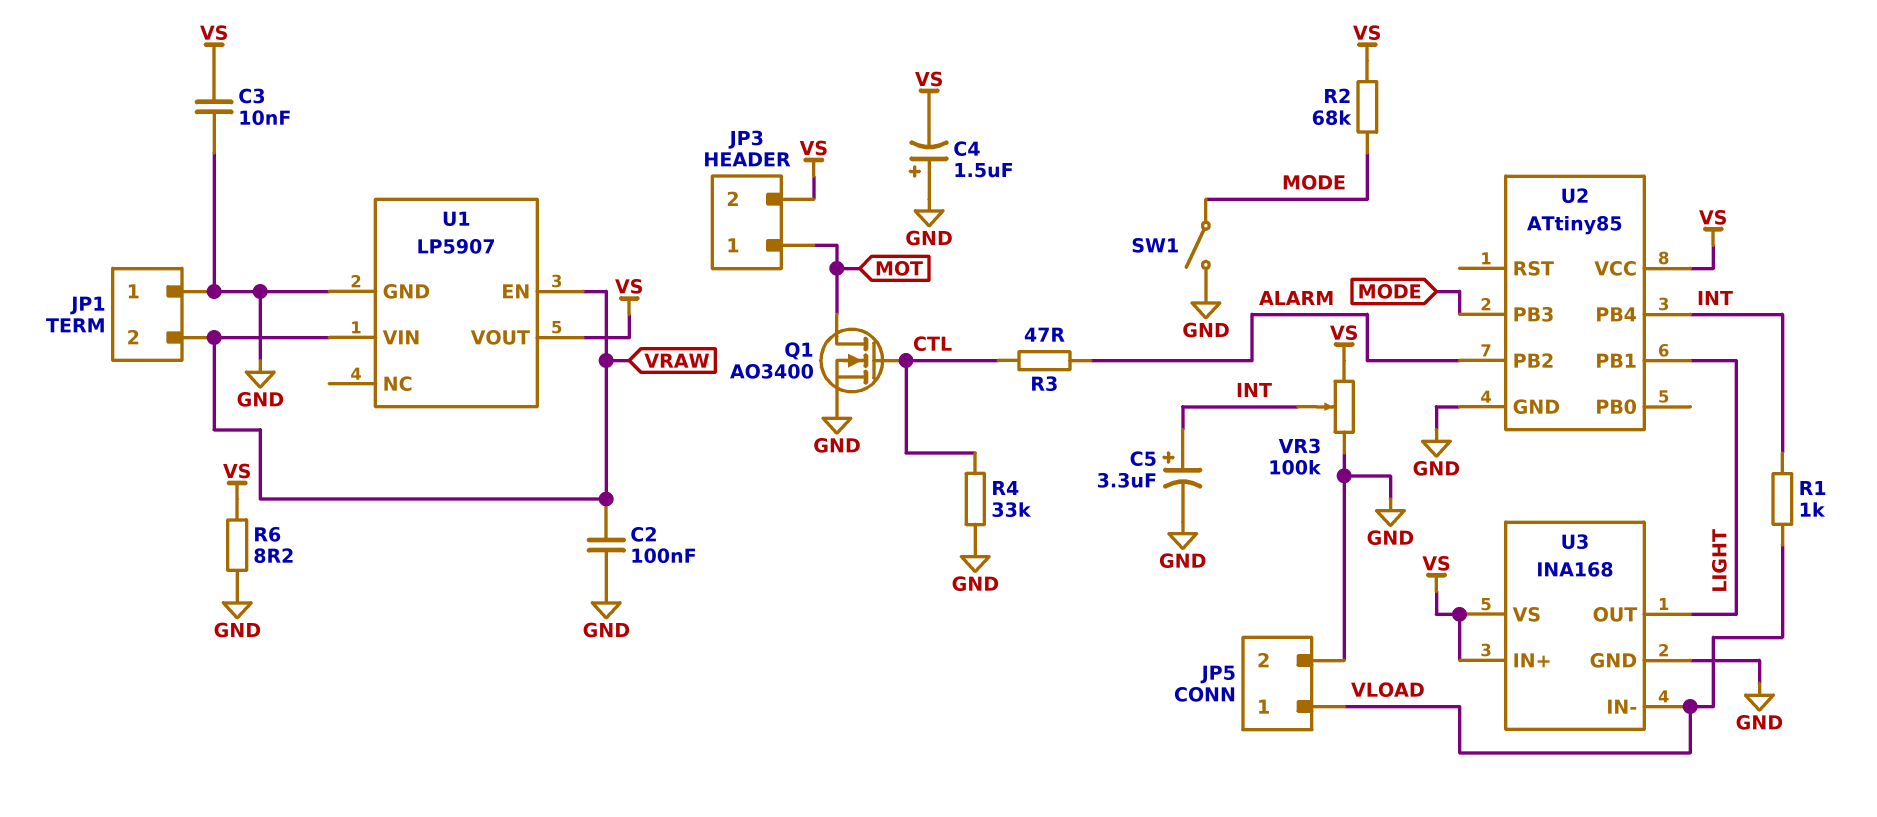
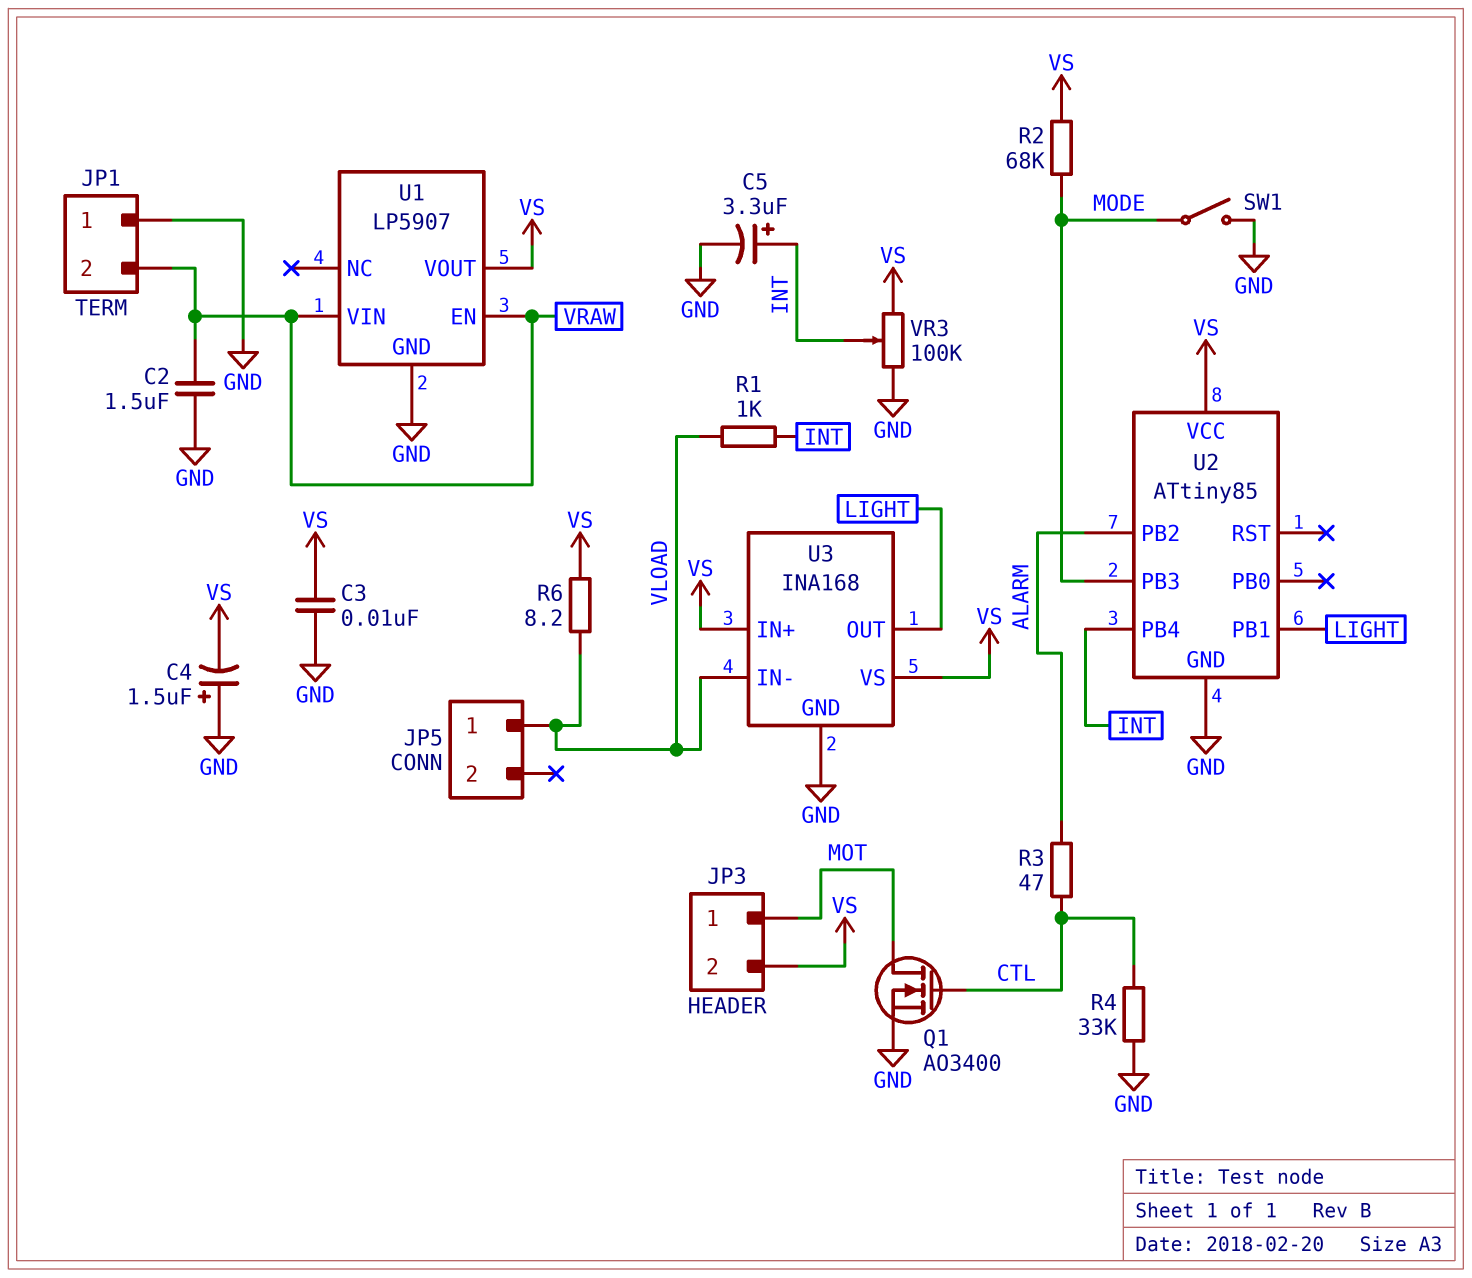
C2: 100nF (GND, VRAW) -> 1.5uF (GND, VRAW)
JP5 pin 2: GND -> none
R6: 8.2 (GND, VS) -> 8.2 (VLOAD, VS)

